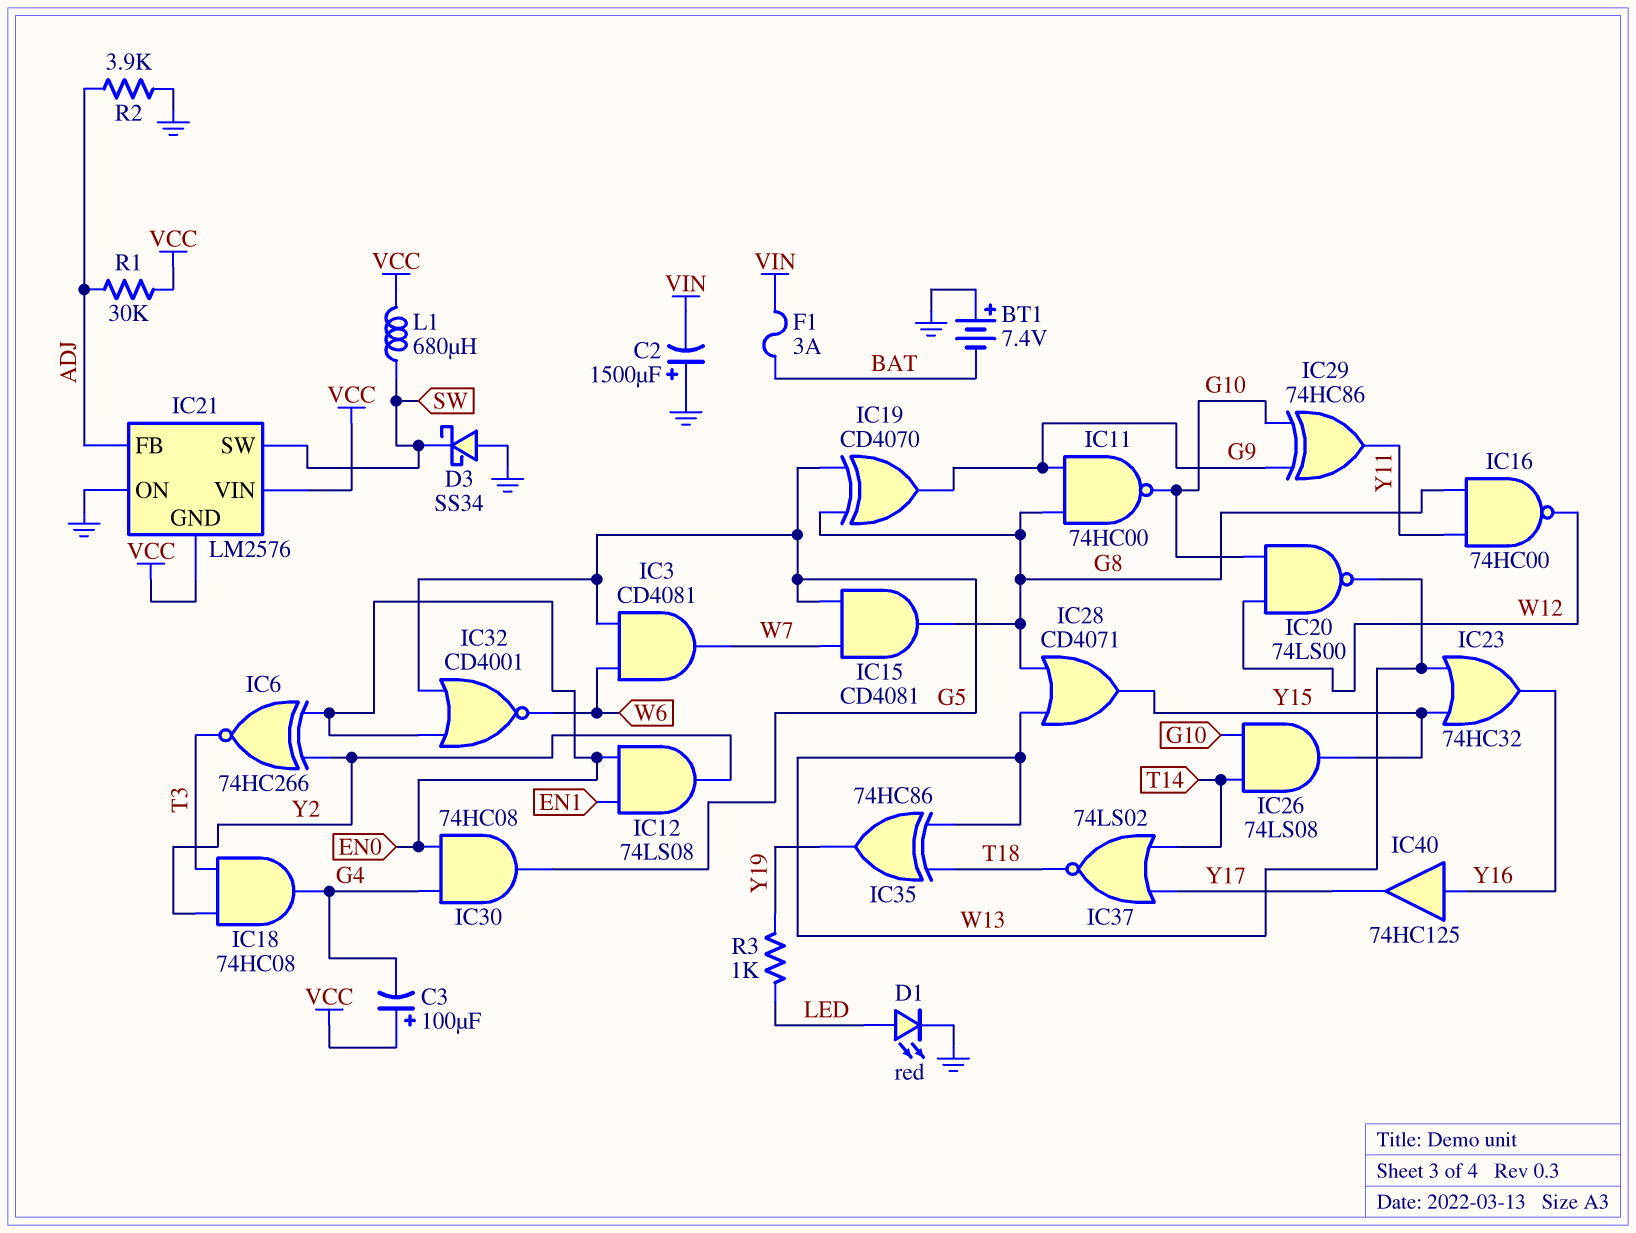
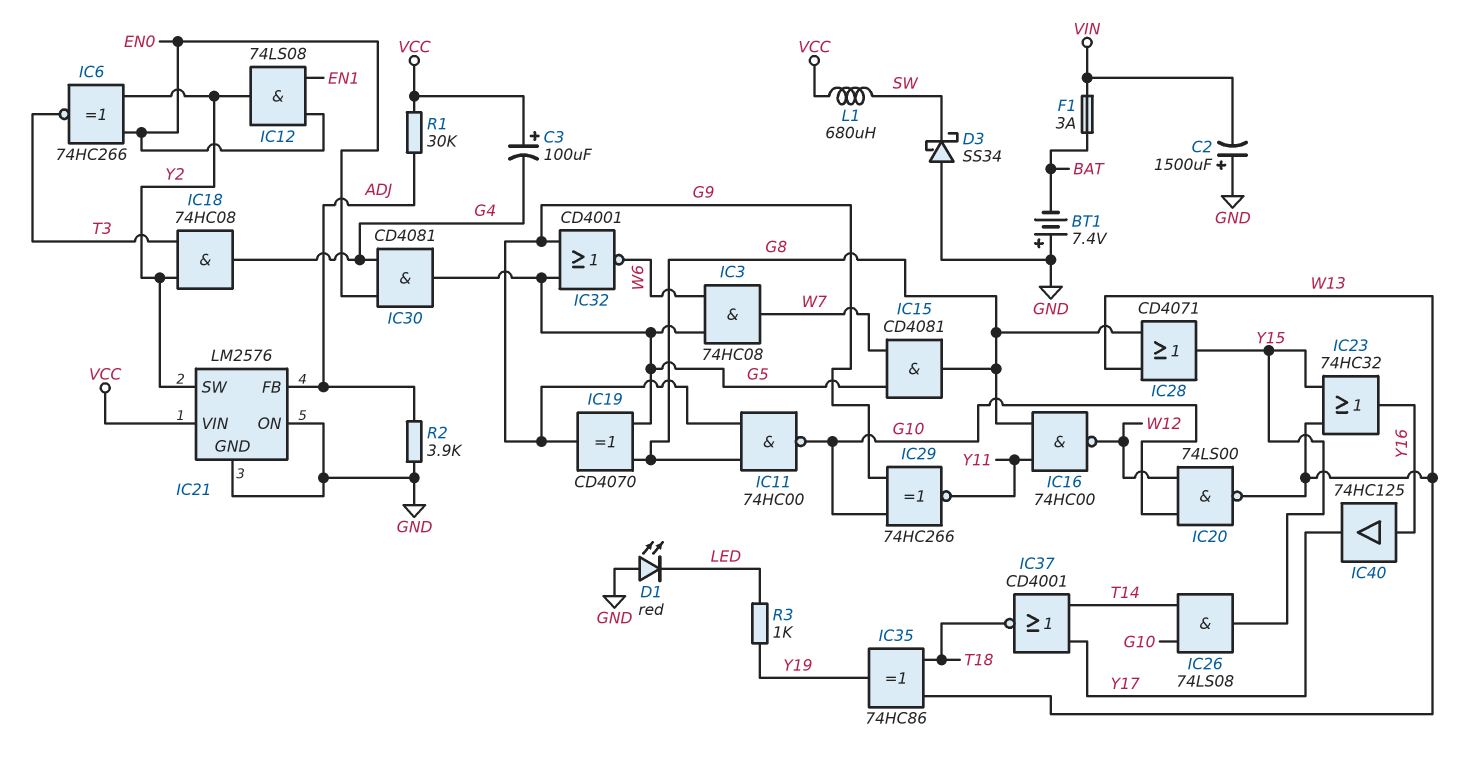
D1: LED red (A LED, K GND) -> LED red (A GND, K LED)
IC3: AND CD4081 (in G5, in W6, out W7) -> AND 74HC08 (in G5, in W6, out W7)
IC21 pin GND: VCC -> GND
IC21 pin SW: SW -> Y2
IC29: XOR 74HC86 (in G9, in G10, out Y11) -> XNOR 74HC266 (in G9, in G10, out Y11)
IC30: AND 74HC08 (in EN0, in G4, out G5) -> AND CD4081 (in EN0, in G4, out G5)
IC32: NOR CD4001 (in EN0, in G5, out W6) -> NOR CD4001 (in G5, in G9, out W6)
IC37: NOR 74LS02 (in T14, in Y17, out T18) -> NOR CD4001 (in T14, in Y17, out T18)

